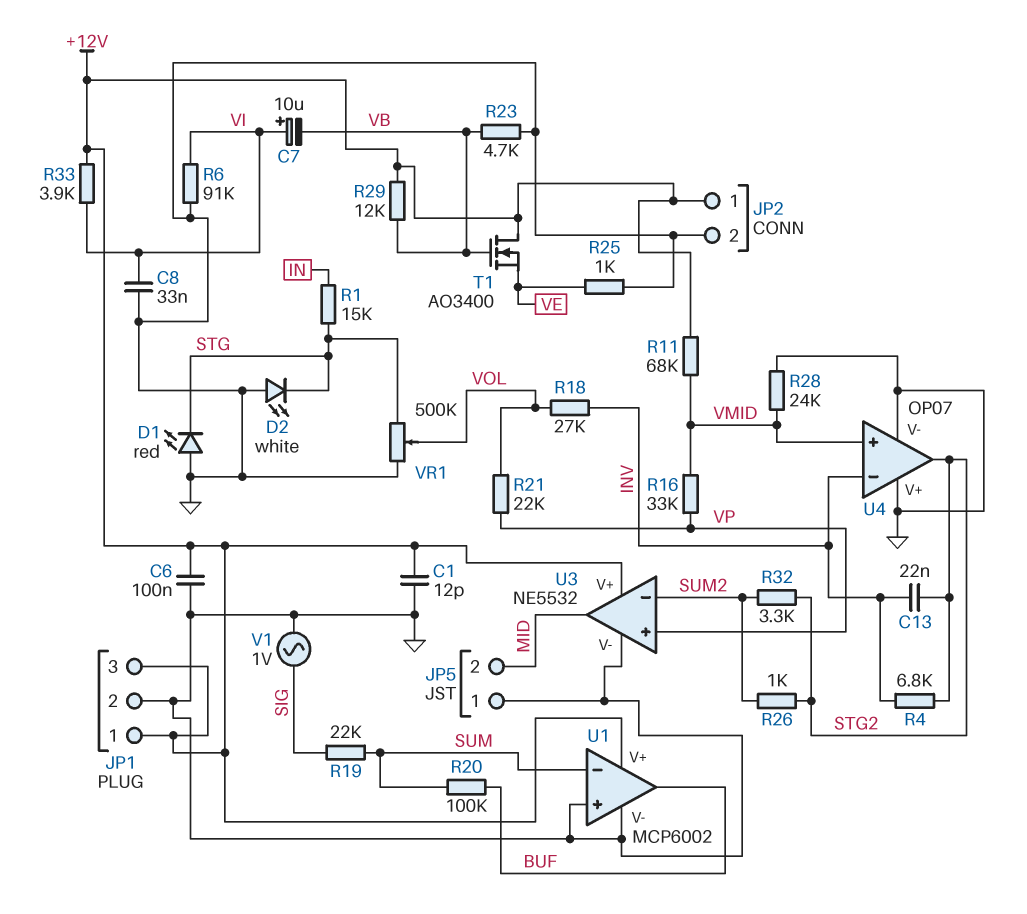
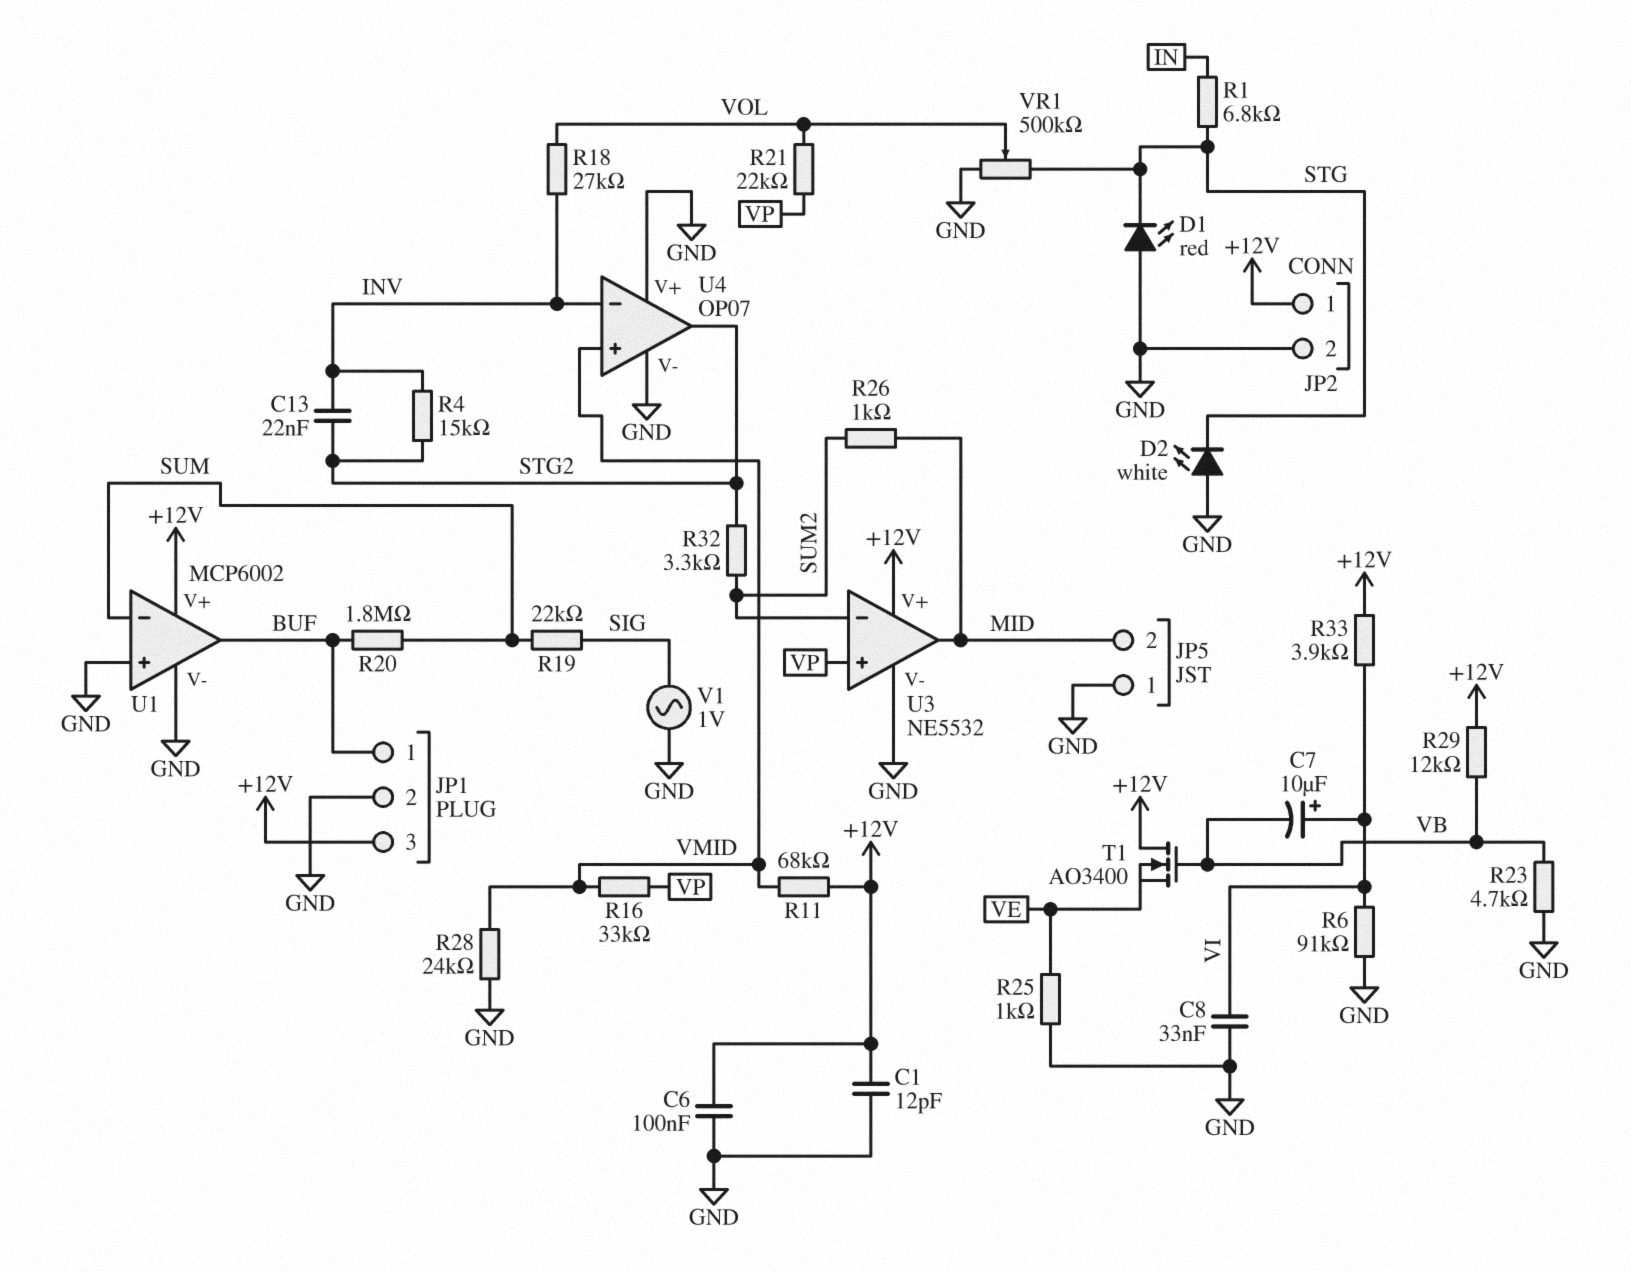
JP1 pin 1: +12V -> BUF
R1: 15k (IN, STG) -> 6.8k (IN, STG)
R4: 6.8k (INV, STG2) -> 15k (INV, STG2)
R20: 100k (BUF, SUM) -> 1.8M (BUF, SUM)
R26: 1k (STG2, SUM2) -> 1k (MID, SUM2)

